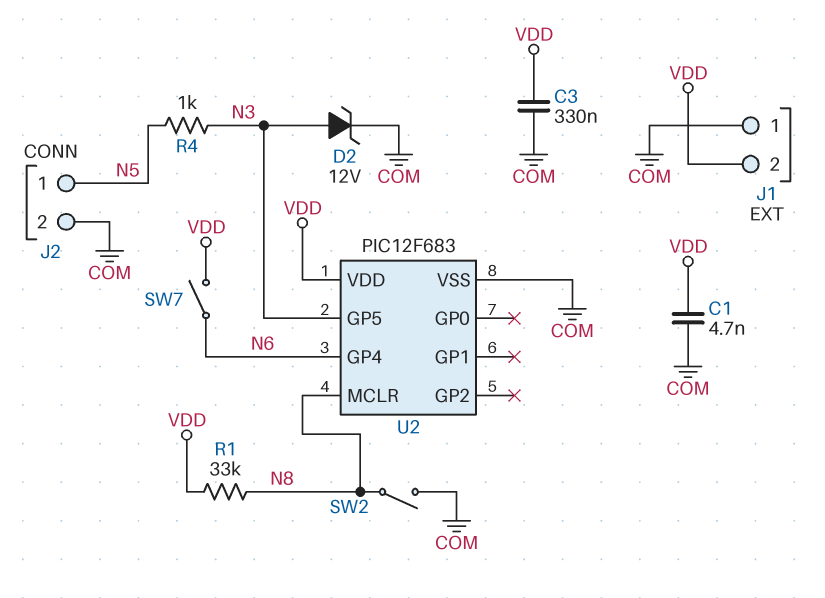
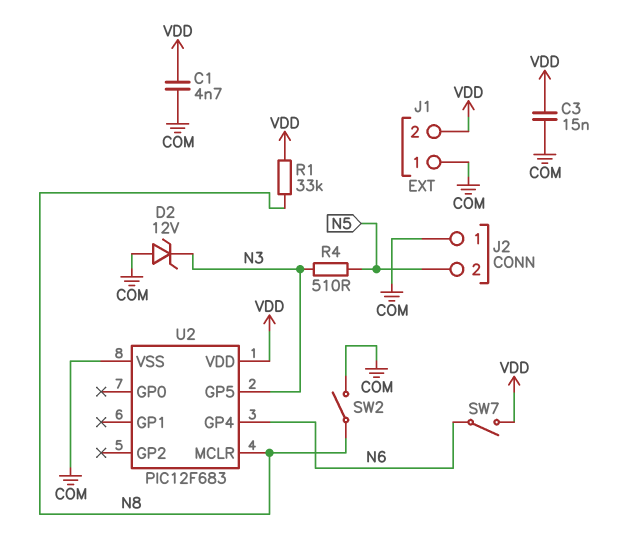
C3: 330nF (COM, VDD) -> 15nF (COM, VDD)
D2: zener 12V (A N3, K COM) -> zener 12V (A COM, K N3)
J2 pin 1: N5 -> COM
J2 pin 2: COM -> N5
R4: 1k (N3, N5) -> 510 (N3, N5)

